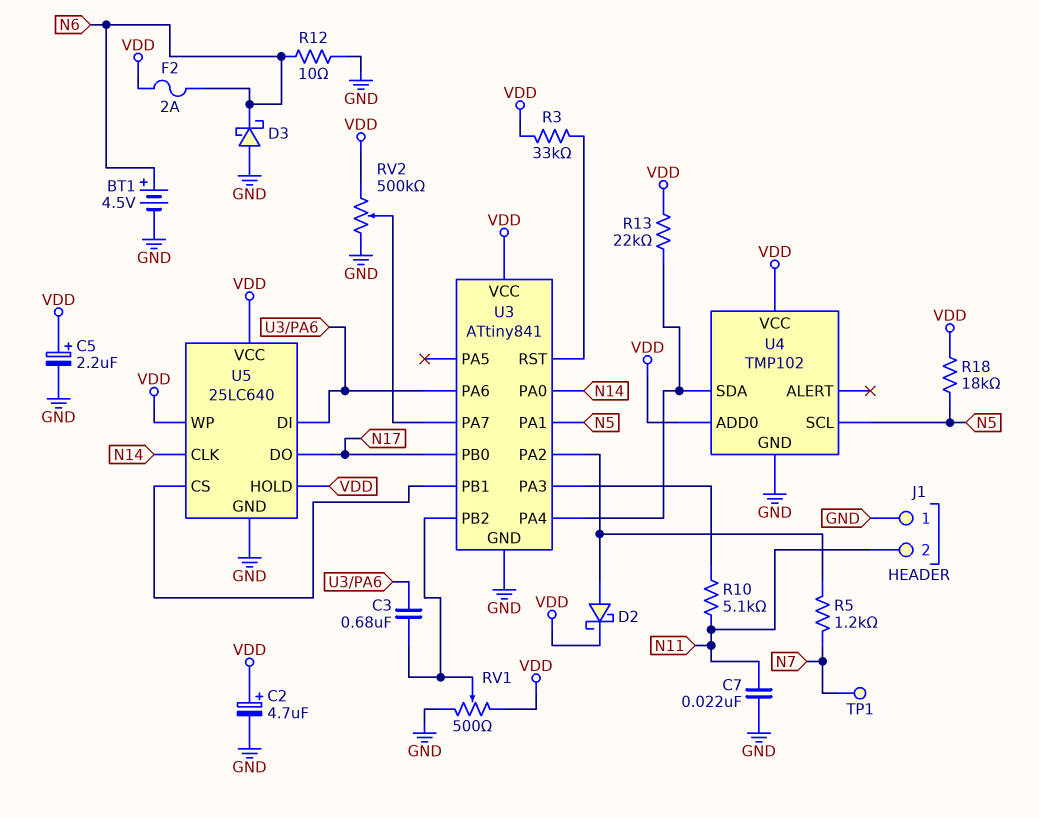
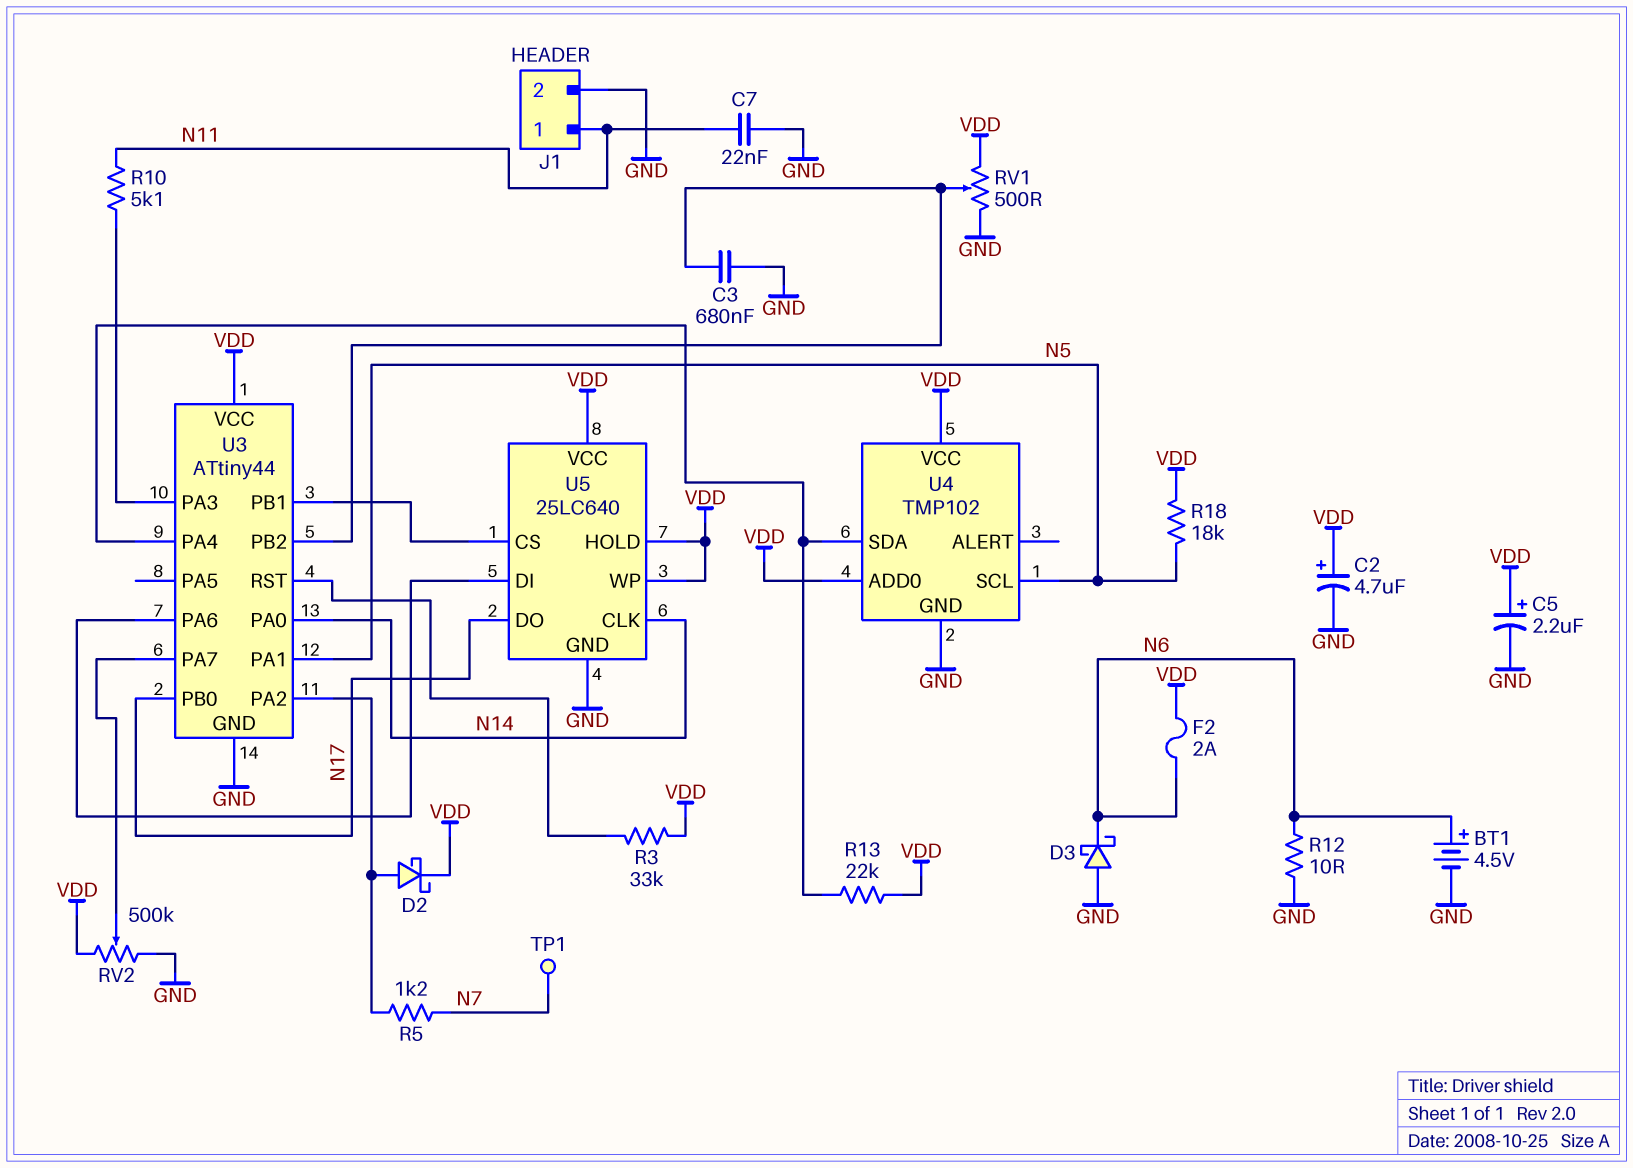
C3: 680nF (U3/PA6, U3/PB2) -> 680nF (GND, U3/PB2)
J1 pin 1: GND -> N11
J1 pin 2: N11 -> GND
U3: ATtiny841 -> ATtiny44

